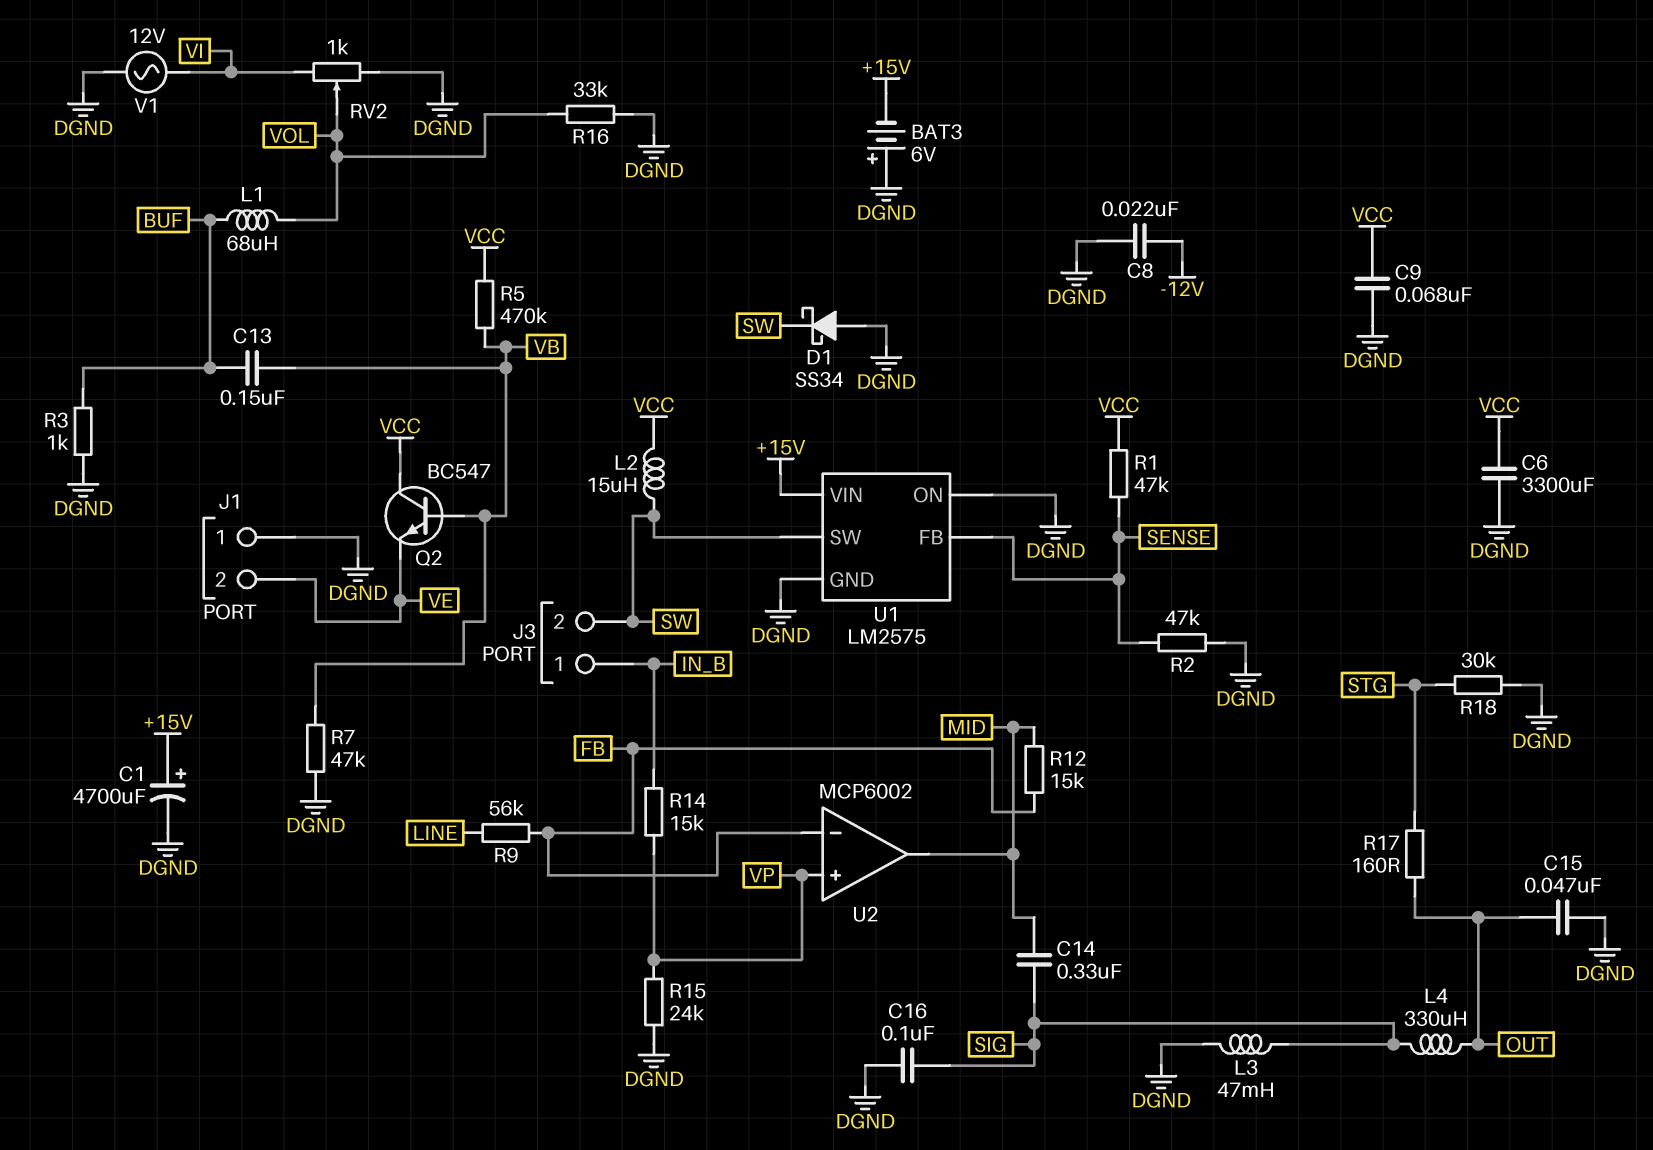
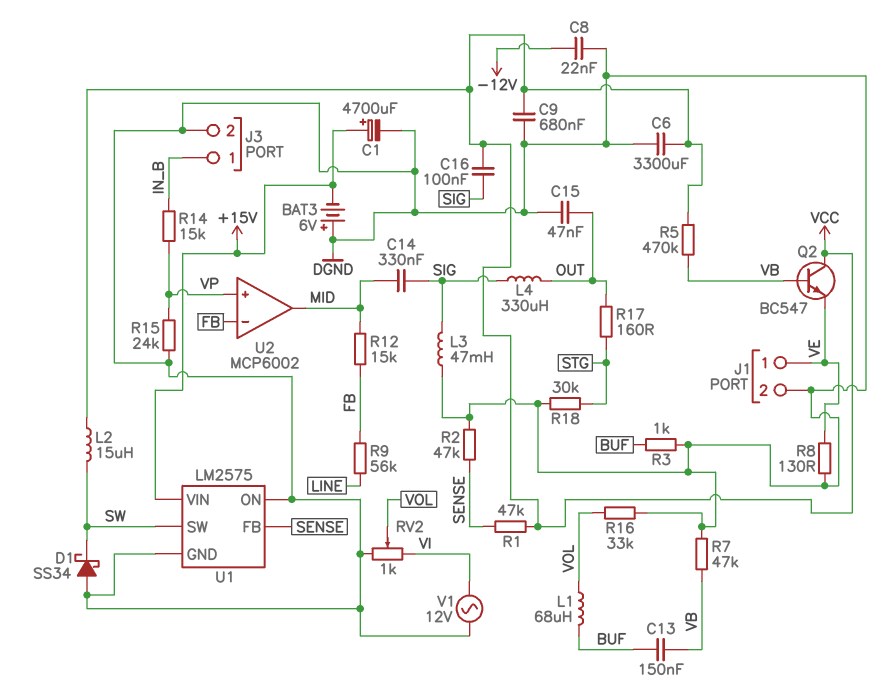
C9: 68nF (DGND, VCC) -> 680nF (DGND, VCC)
C16: 100nF (DGND, SIG) -> 100nF (SIG, VCC)
J1 pin 1: DGND -> VE
J1 pin 2: VE -> DGND
J3 pin 2: SW -> DGND
R8: none -> 130 (DGND, VE)

